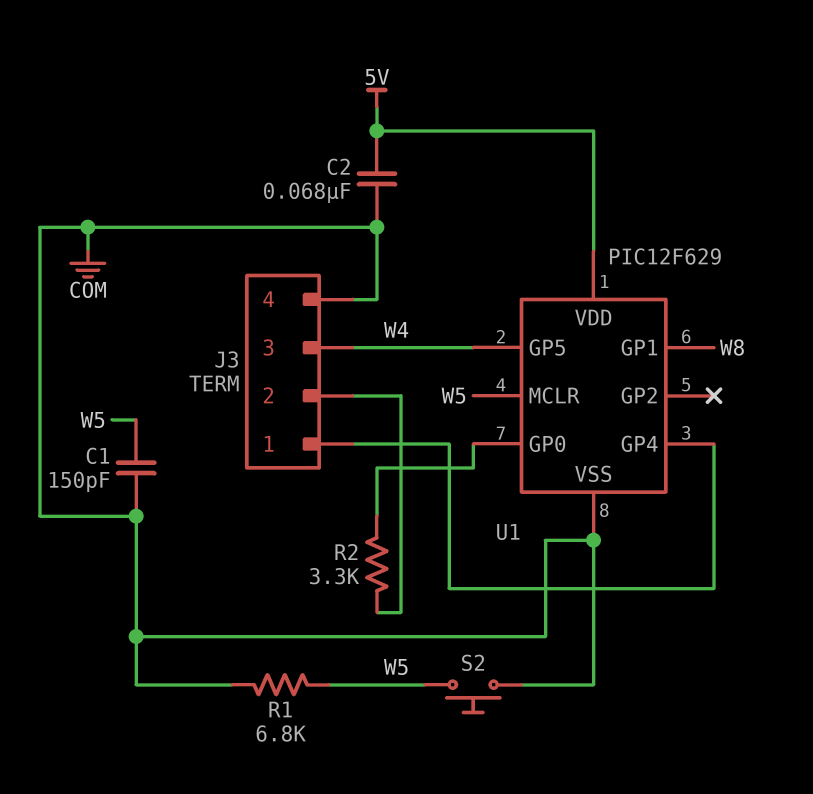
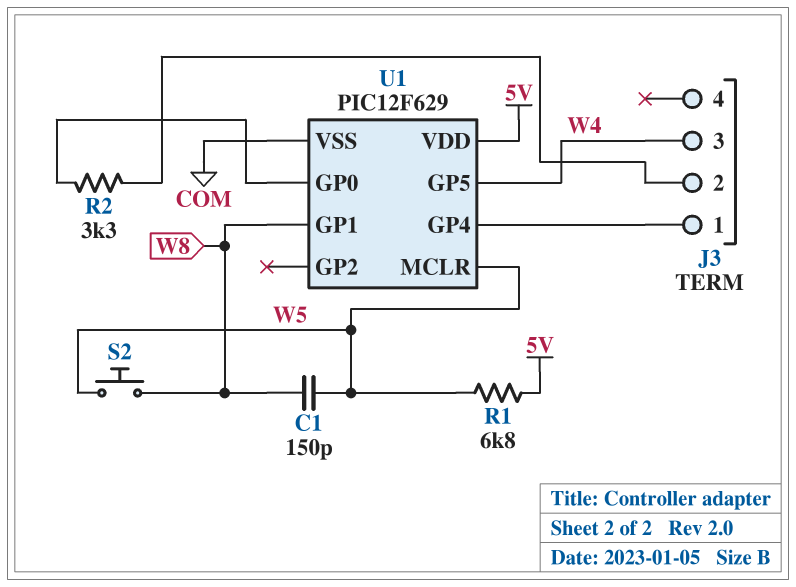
C1: 150pF (COM, W5) -> 150pF (W5, W8)
C2: 68nF (5V, COM) -> none
J3 pin 4: COM -> none
R1: 6.8k (COM, W5) -> 6.8k (5V, W5)
S2: button (COM, W5) -> button (W5, W8)

